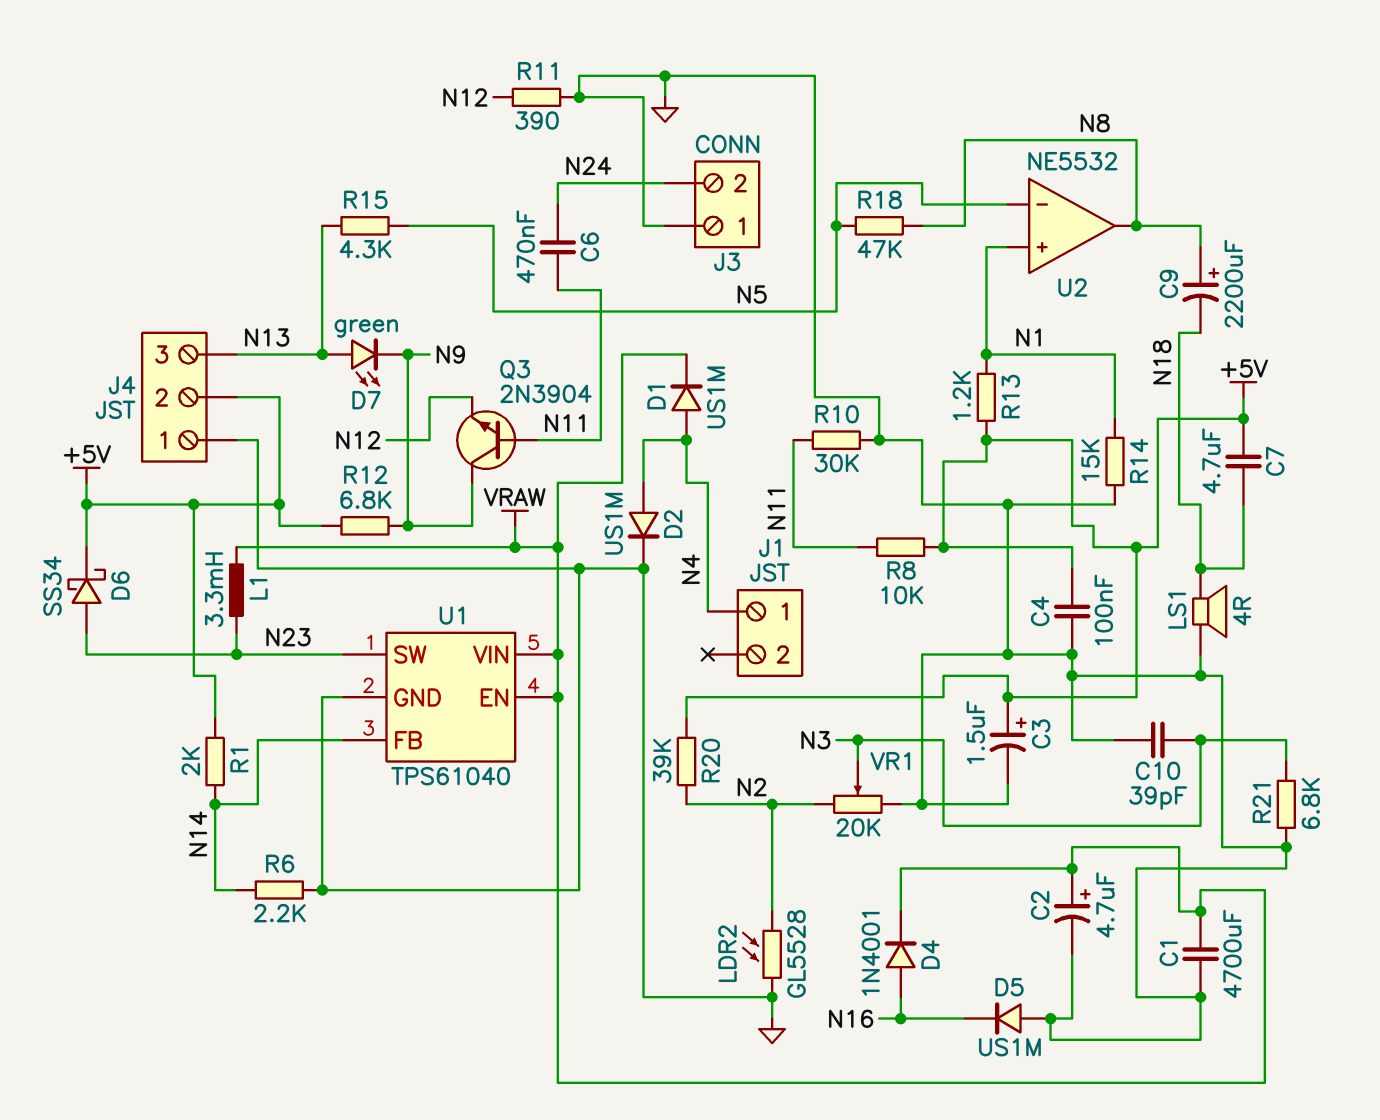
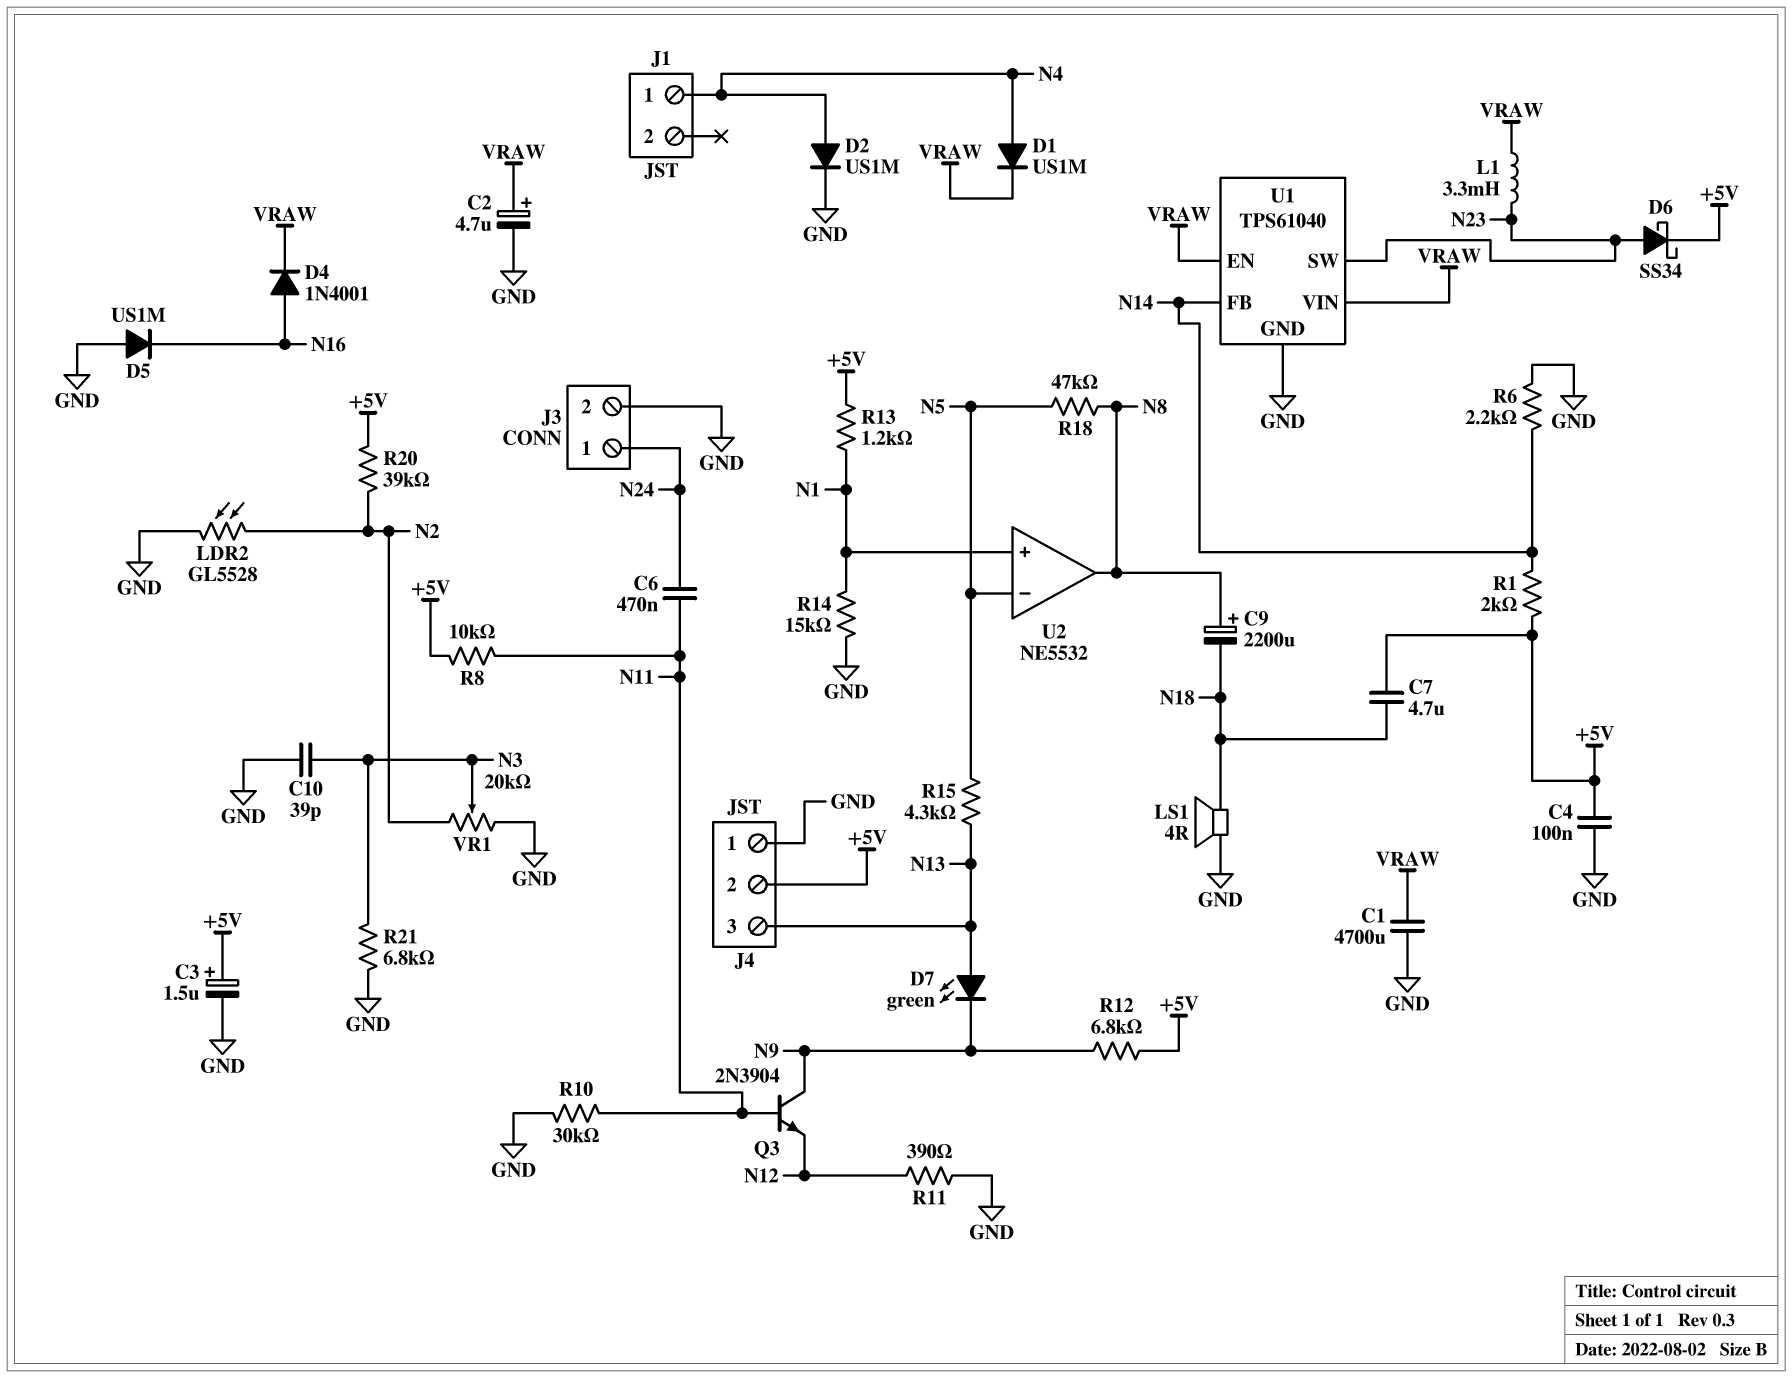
J3 pin 1: GND -> N24
J3 pin 2: N24 -> GND

